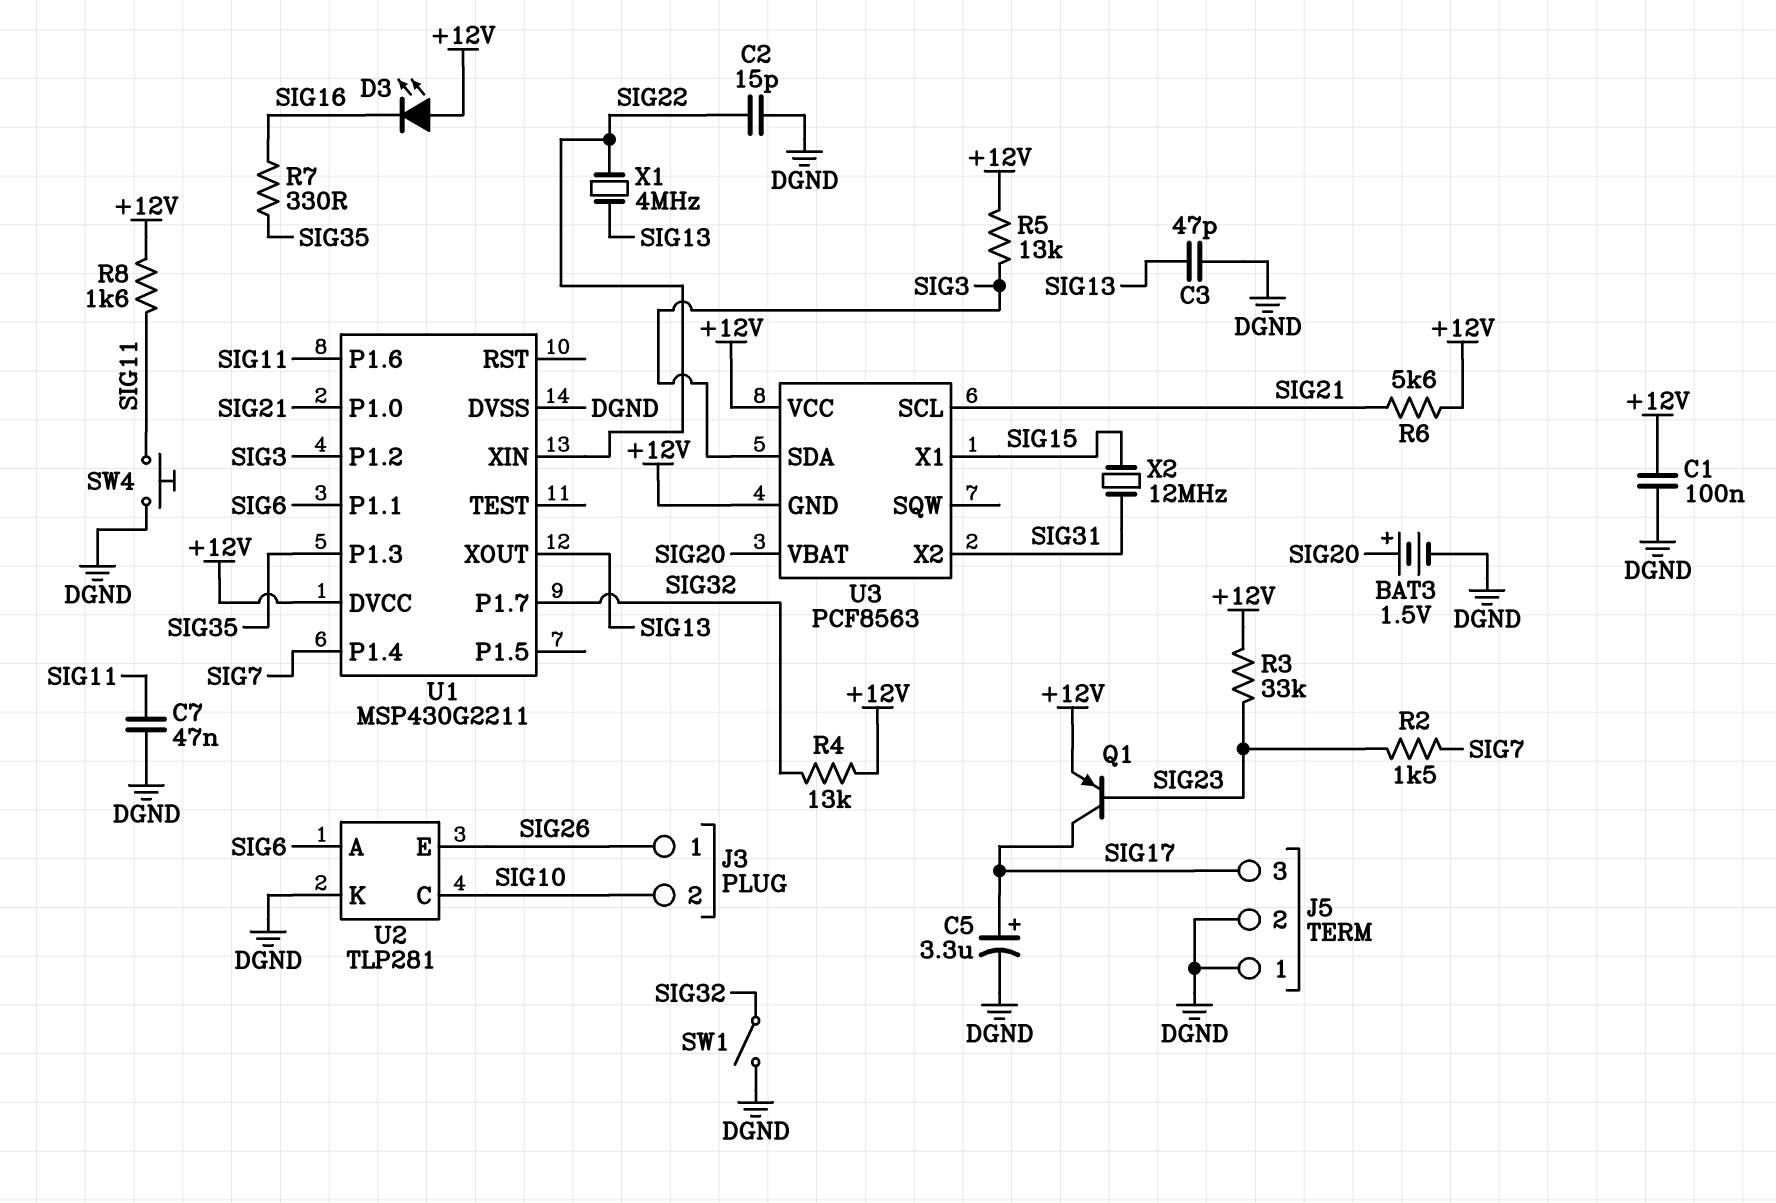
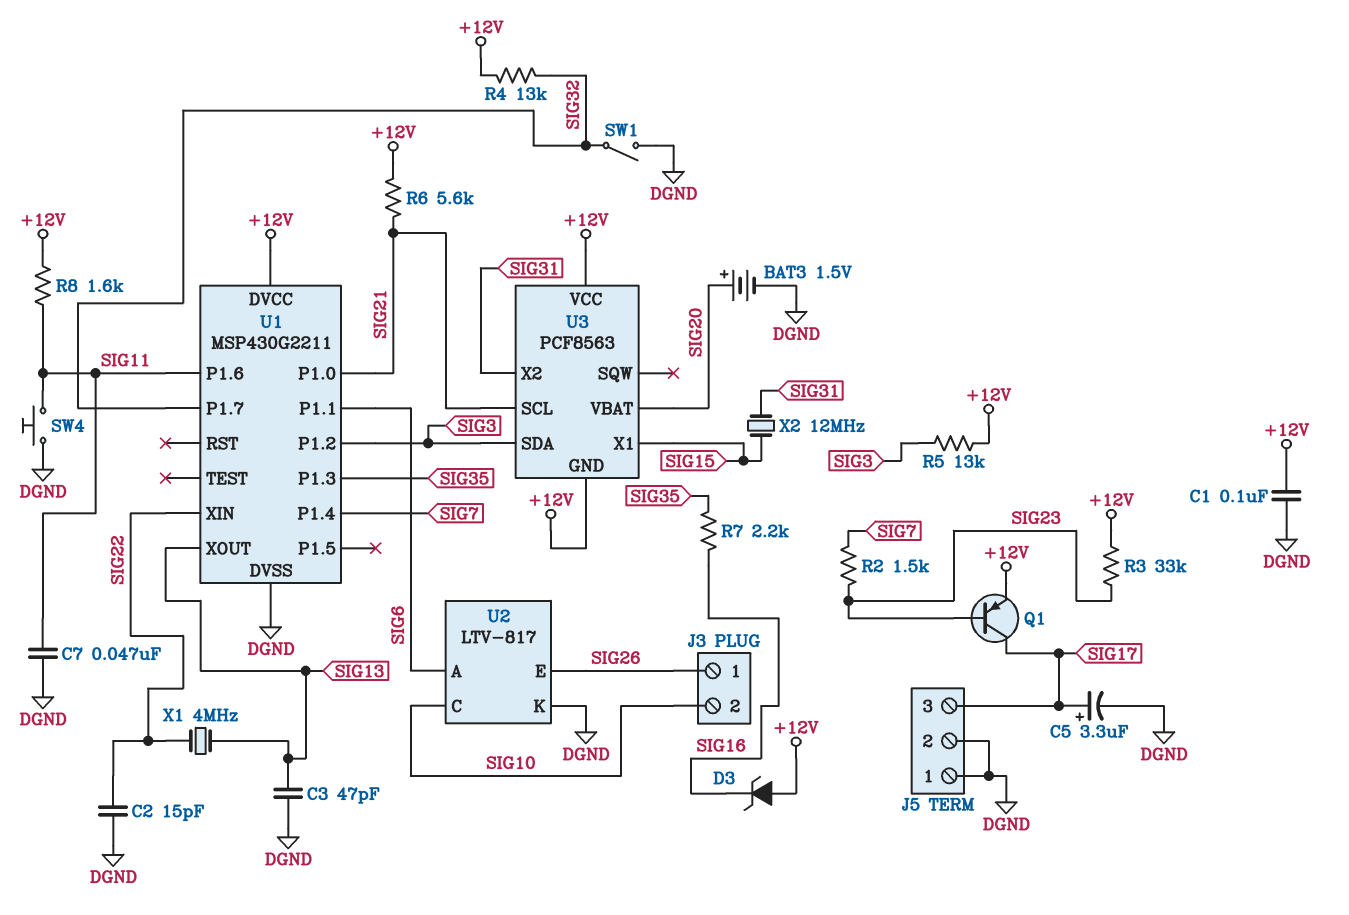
D3: LED (A +12V, K SIG16) -> zener (A +12V, K SIG16)
R7: 330 (SIG16, SIG35) -> 2.2k (SIG16, SIG35)
U2: TLP281 -> LTV-817

